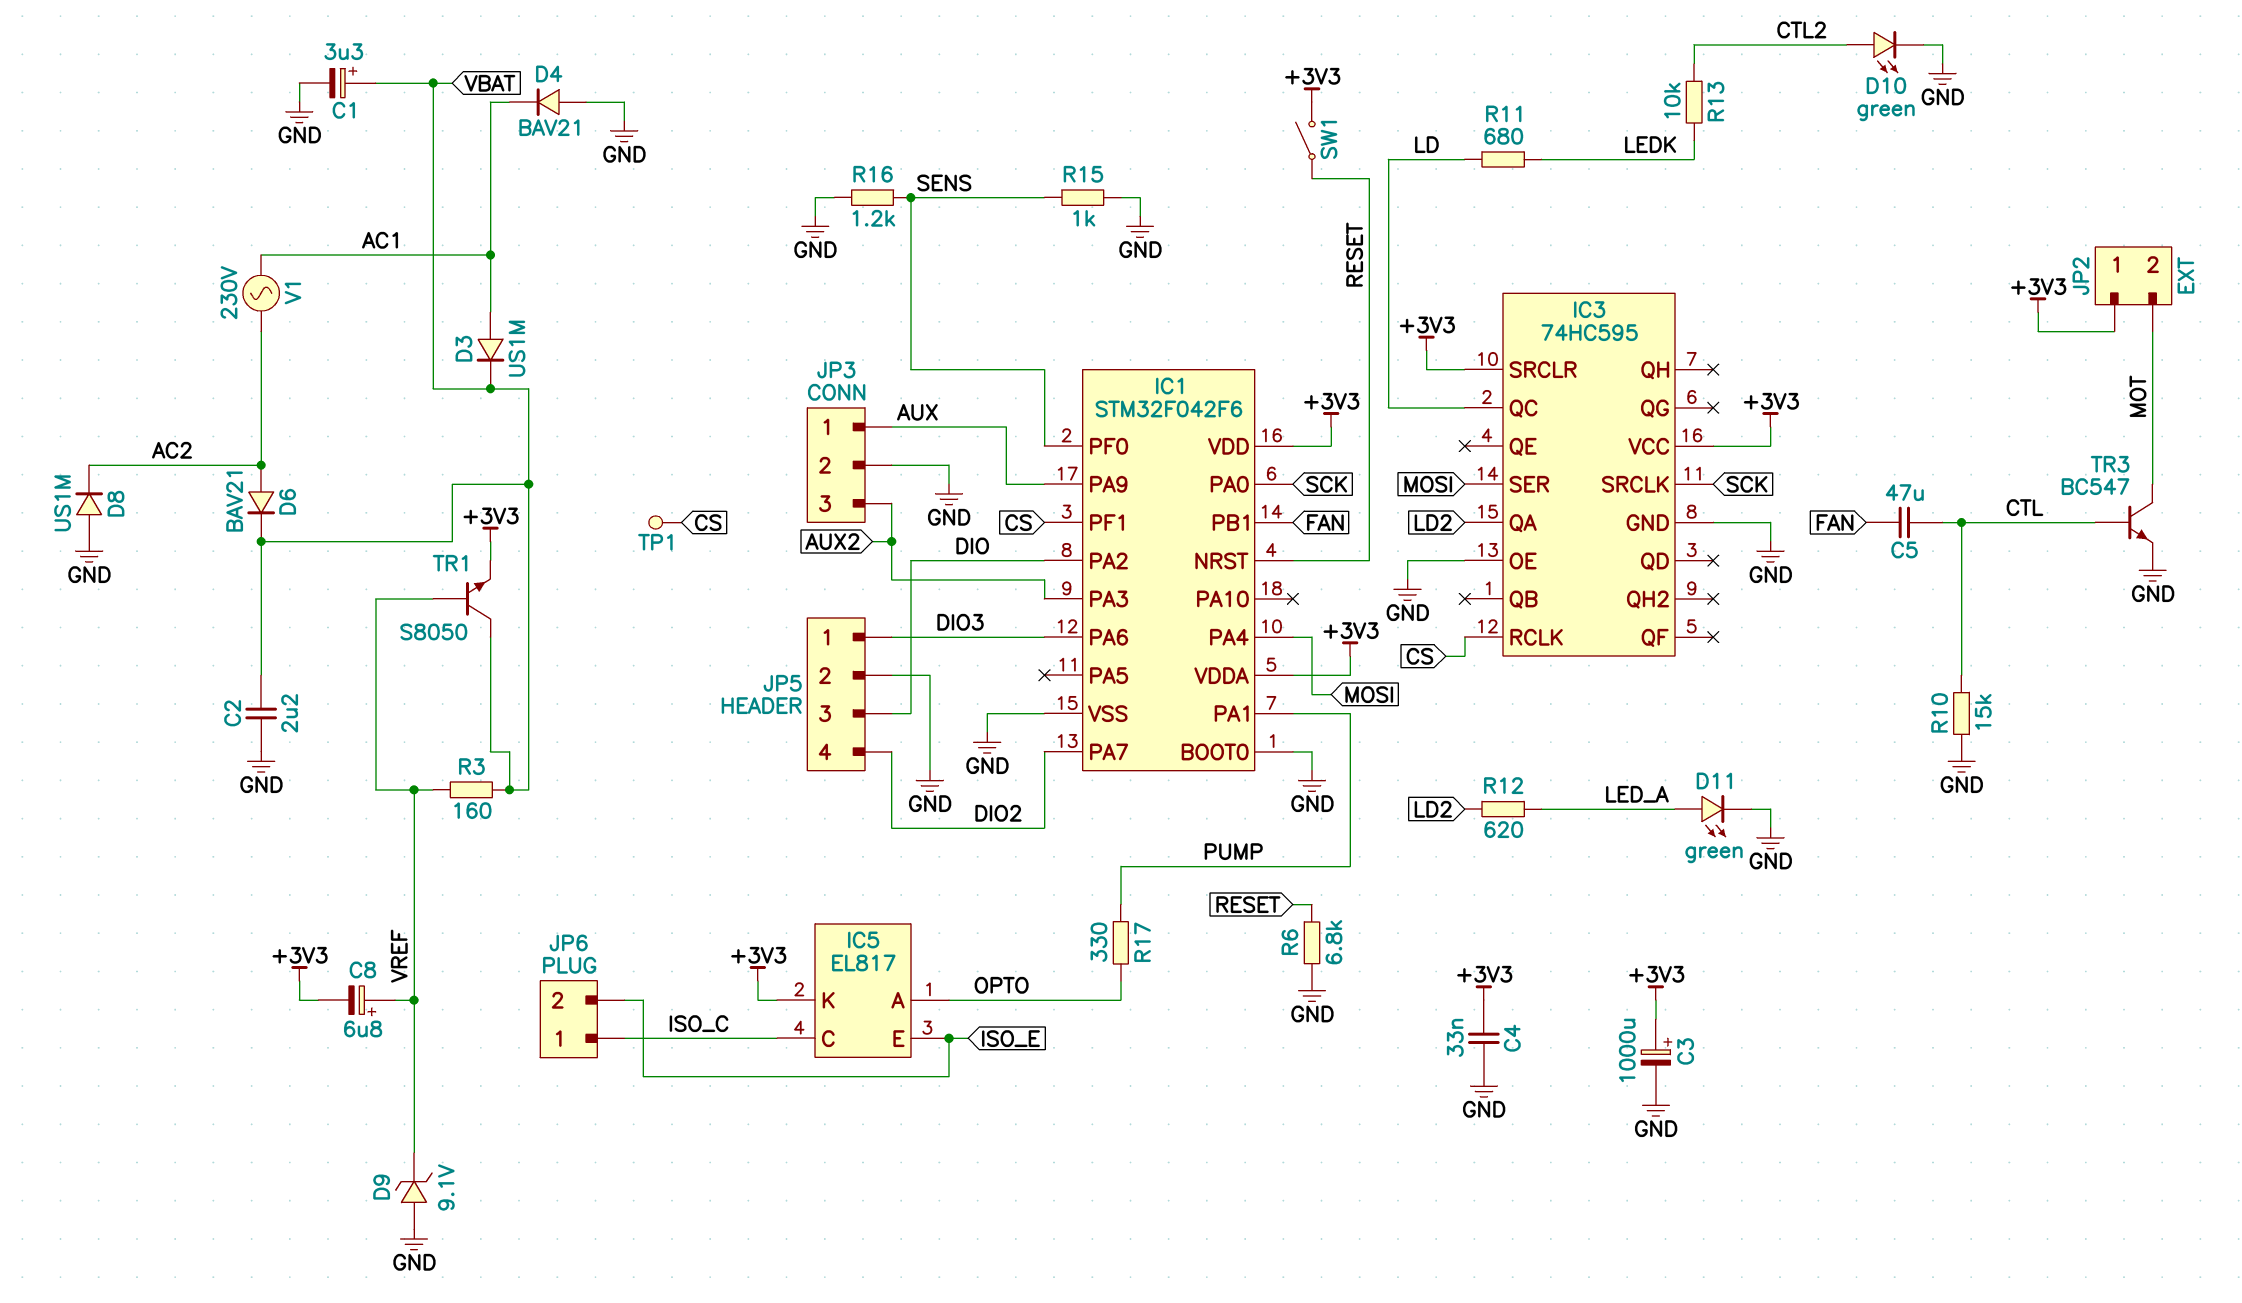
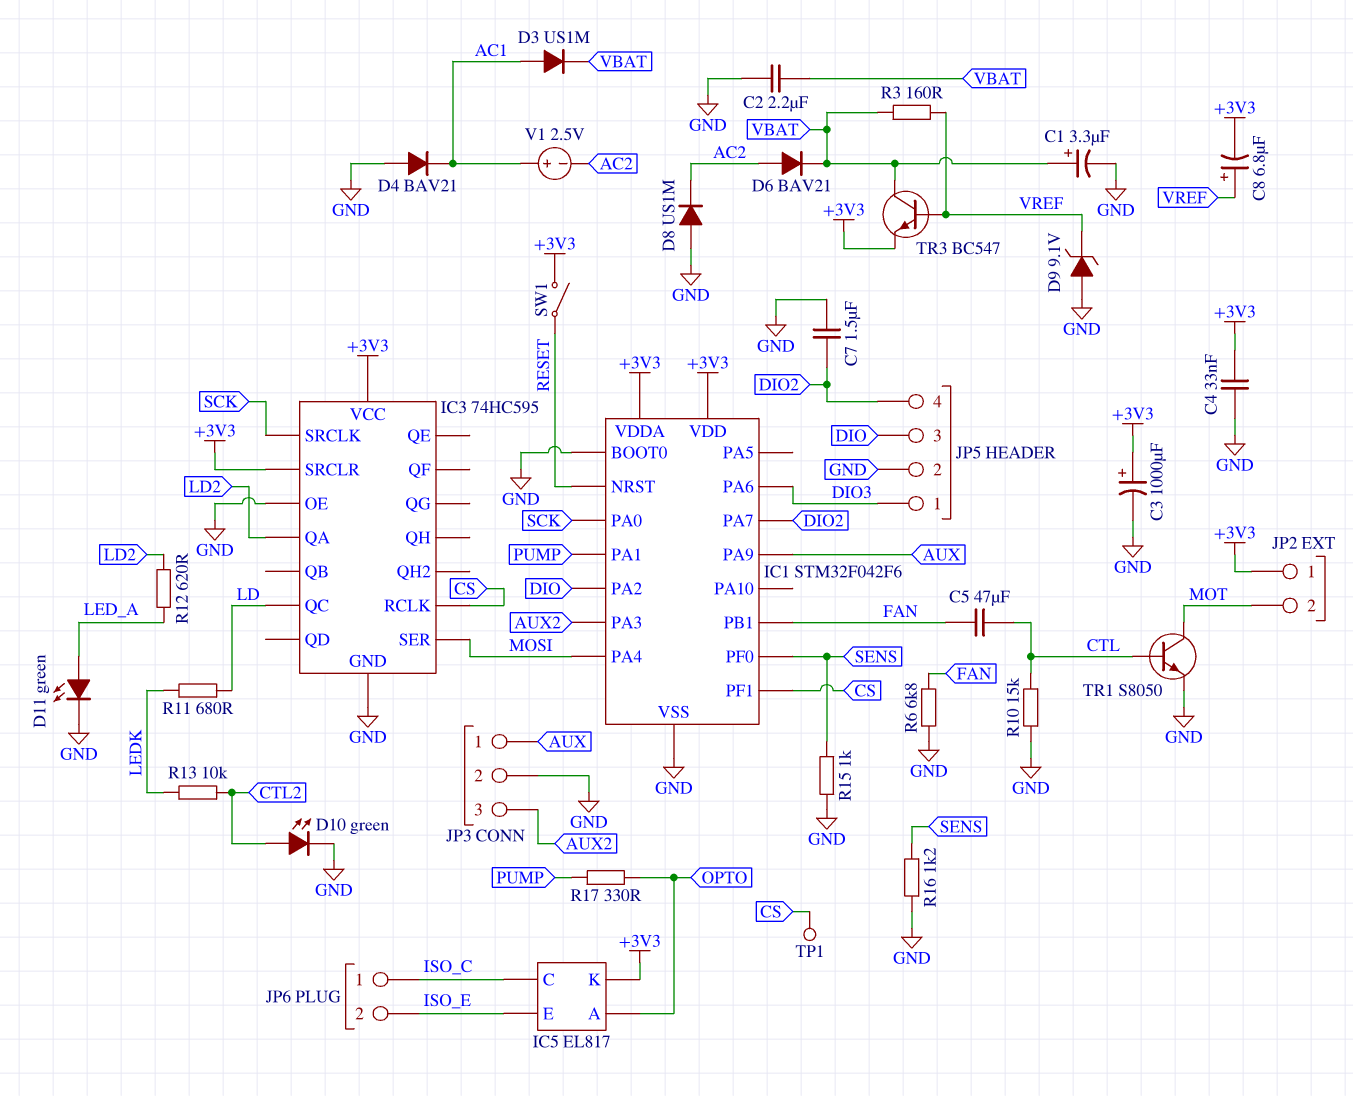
C7: none -> 1.5uF (DIO2, GND)
R6: 6.8k (GND, RESET) -> 6.8k (FAN, GND)
TR1: NPN S8050 (B VREF, C VBAT, E +3V3) -> NPN S8050 (B CTL, C MOT, E GND)
TR3: NPN BC547 (B CTL, C MOT, E GND) -> NPN BC547 (B VREF, C VBAT, E +3V3)
V1: AC 230V (AC1, AC2) -> 2.5V (plus AC1, minus AC2)

